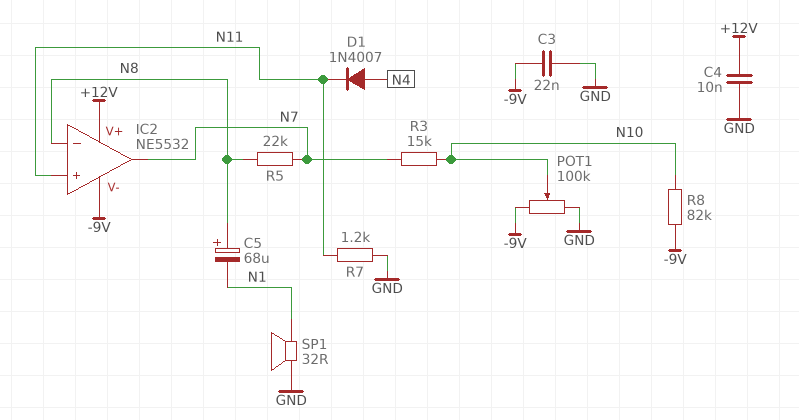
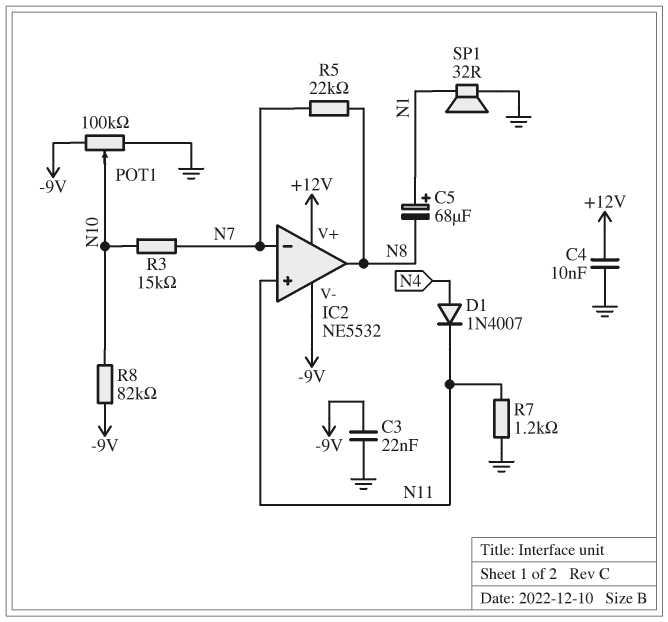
C5: 68uF (plus N8, minus N1) -> 68uF (plus N1, minus N8)
IC2 pin in-: N8 -> N7
IC2 pin out: N7 -> N8

